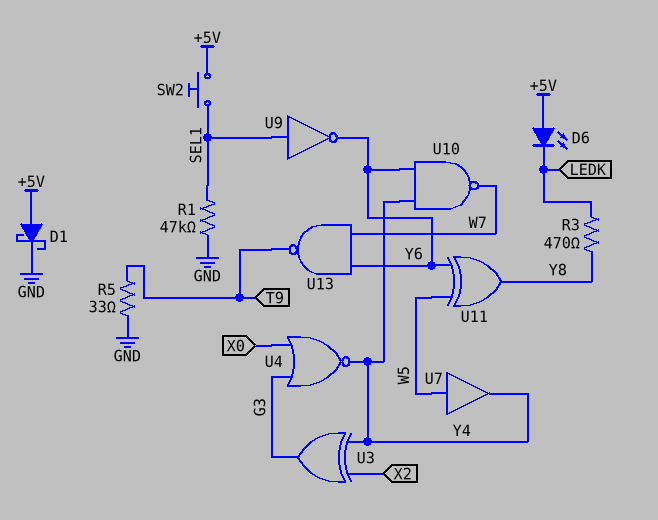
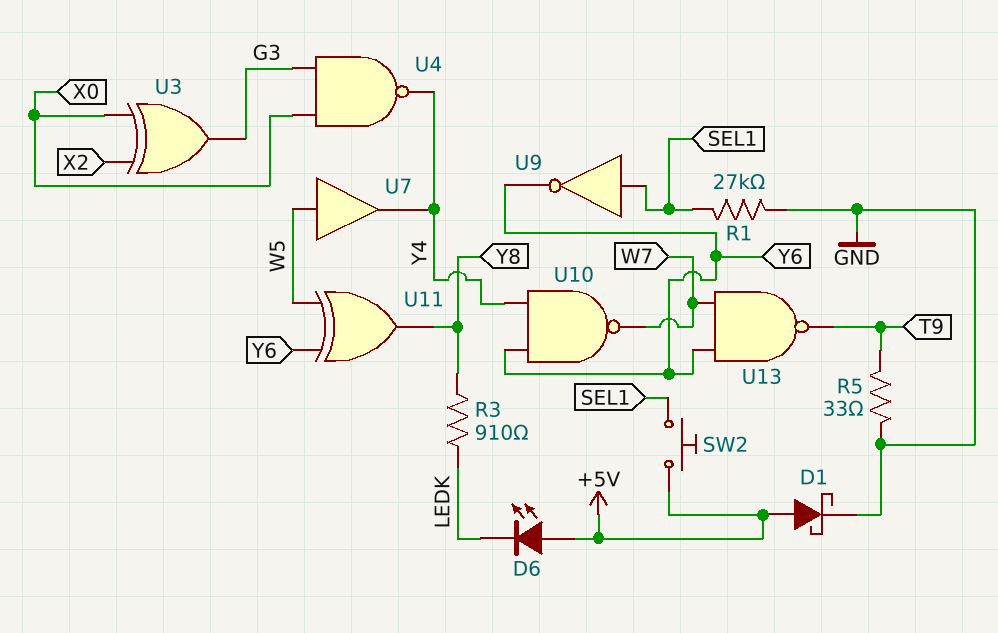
R1: 47k (GND, SEL1) -> 27k (GND, SEL1)
R3: 470 (LEDK, Y8) -> 910 (LEDK, Y8)
U3: XOR (in X2, in Y4, out G3) -> XOR (in X0, in X2, out G3)
U4: NOR (in G3, in X0, out Y4) -> NAND (in G3, in X0, out Y4)

